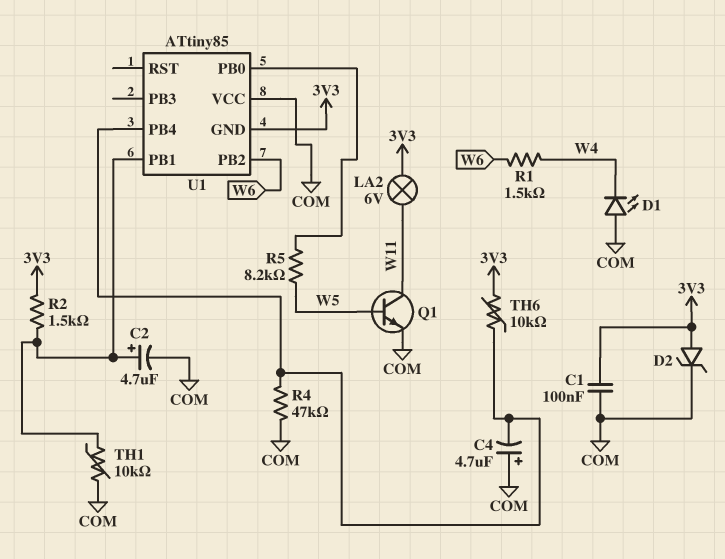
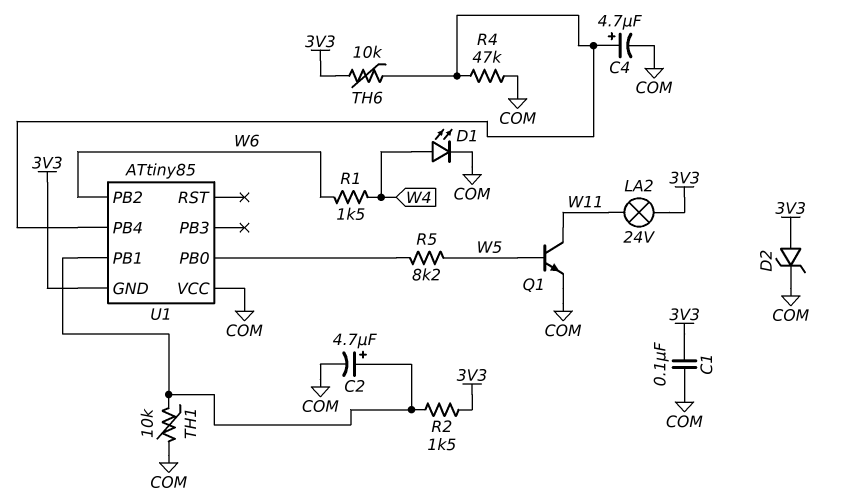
C4: 4.7uF (plus COM, minus U1/PB4) -> 4.7uF (plus U1/PB4, minus COM)
D1: LED (A COM, K W4) -> LED (A W4, K COM)
LA2: lamp 6V (3V3, W11) -> lamp 24V (3V3, W11)

